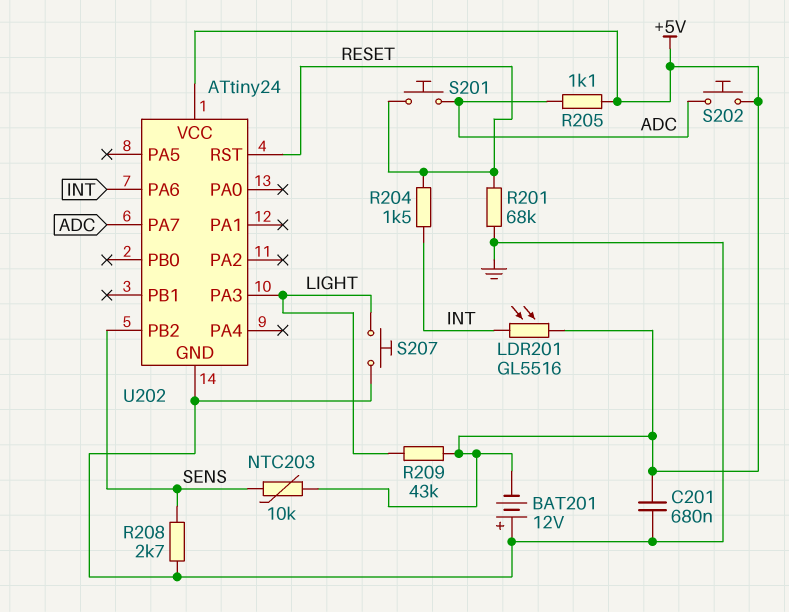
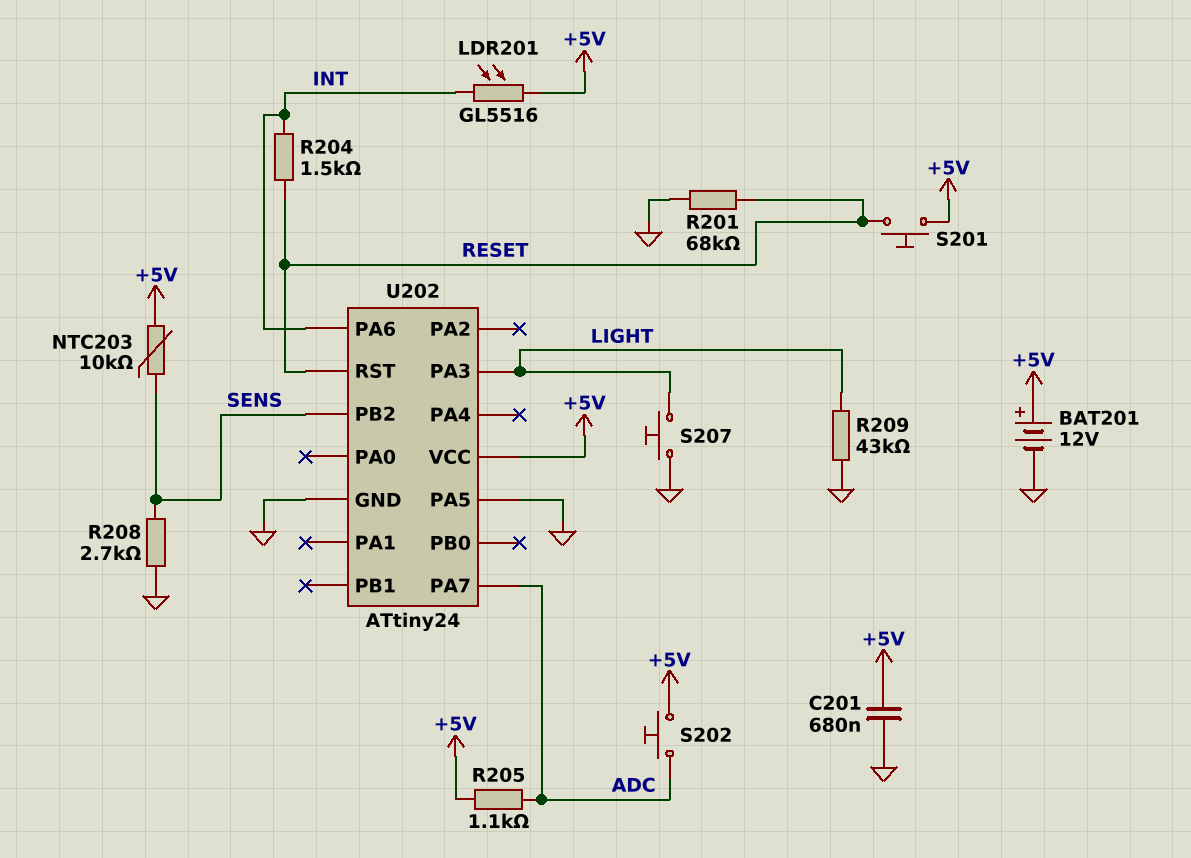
BAT201: 12V (plus GND, minus +5V) -> 12V (plus +5V, minus GND)
R209: 43k (+5V, LIGHT) -> 43k (GND, LIGHT)
S201: button (ADC, RESET) -> button (+5V, RESET)
U202 pin PA5: none -> GND

